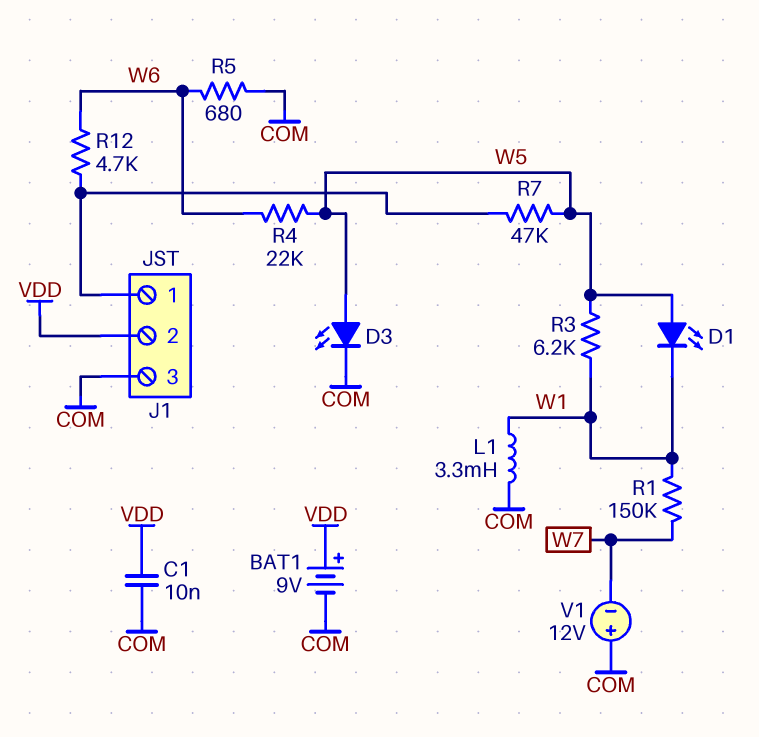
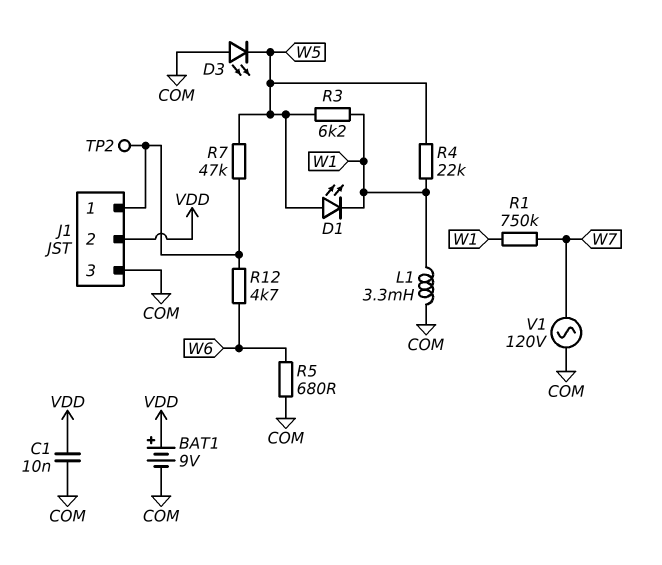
D3: LED (A W5, K COM) -> LED (A COM, K W5)
R1: 150k (W1, W7) -> 750k (W1, W7)
R4: 22k (W5, W6) -> 22k (W1, W5)
TP2: none -> test point (J1/1)
V1: 12V (plus COM, minus W7) -> AC 120V (COM, W7)

